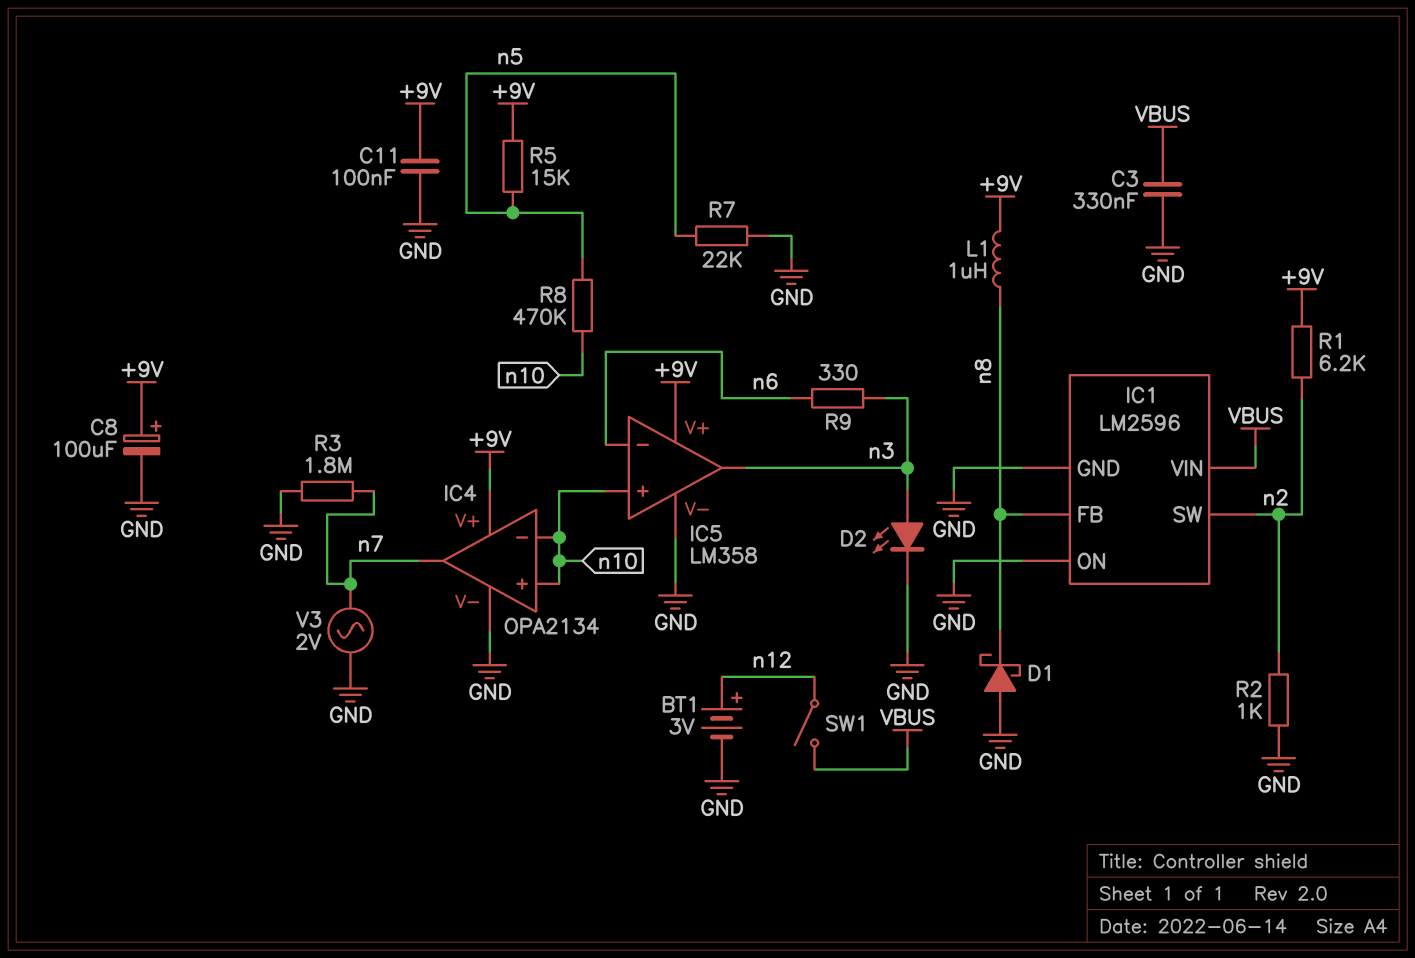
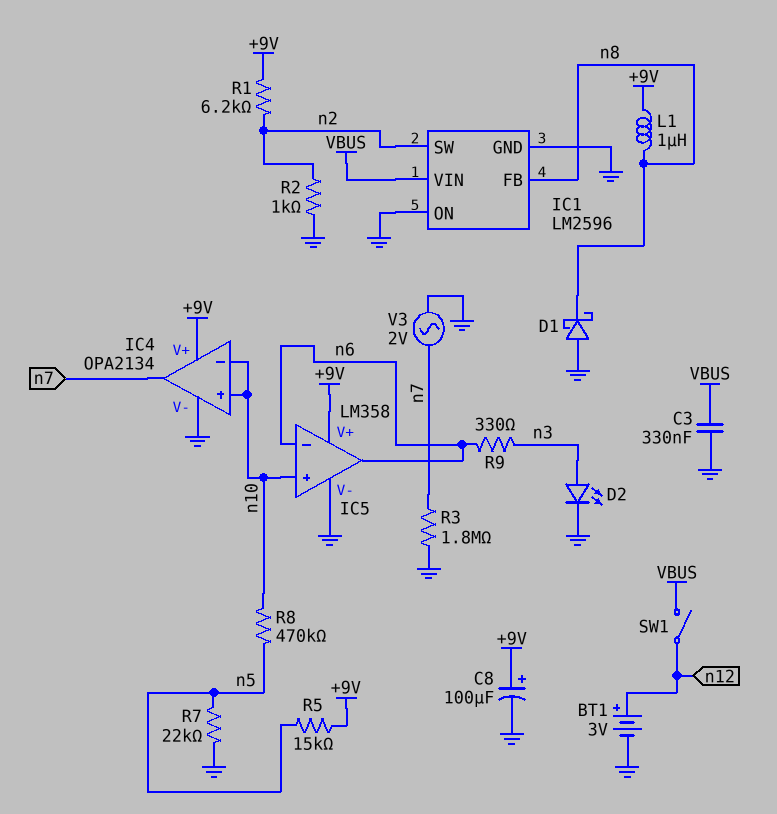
C11: 100nF (+9V, GND) -> none
IC5 pin out: n3 -> n6

